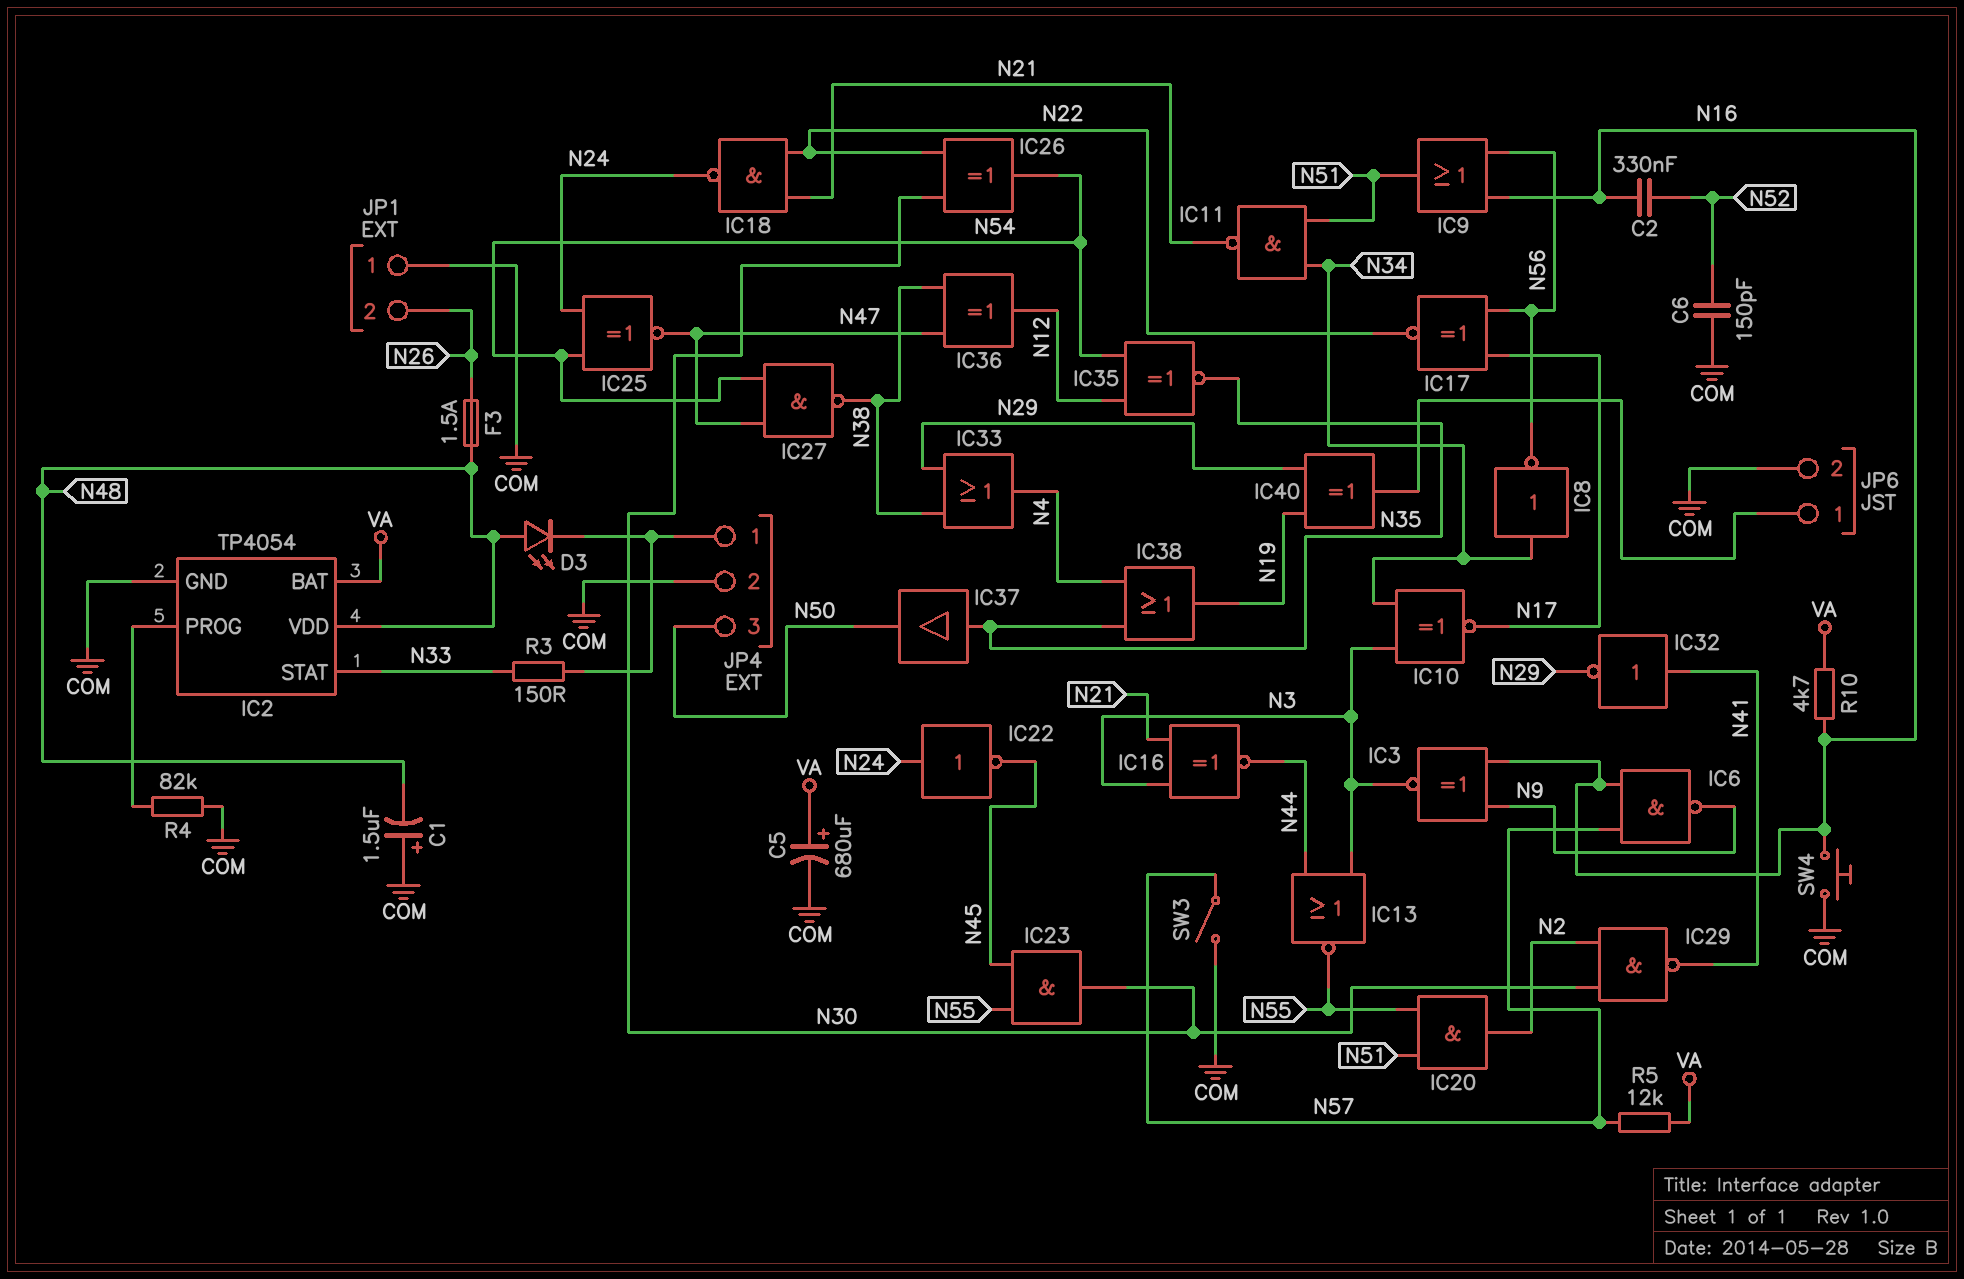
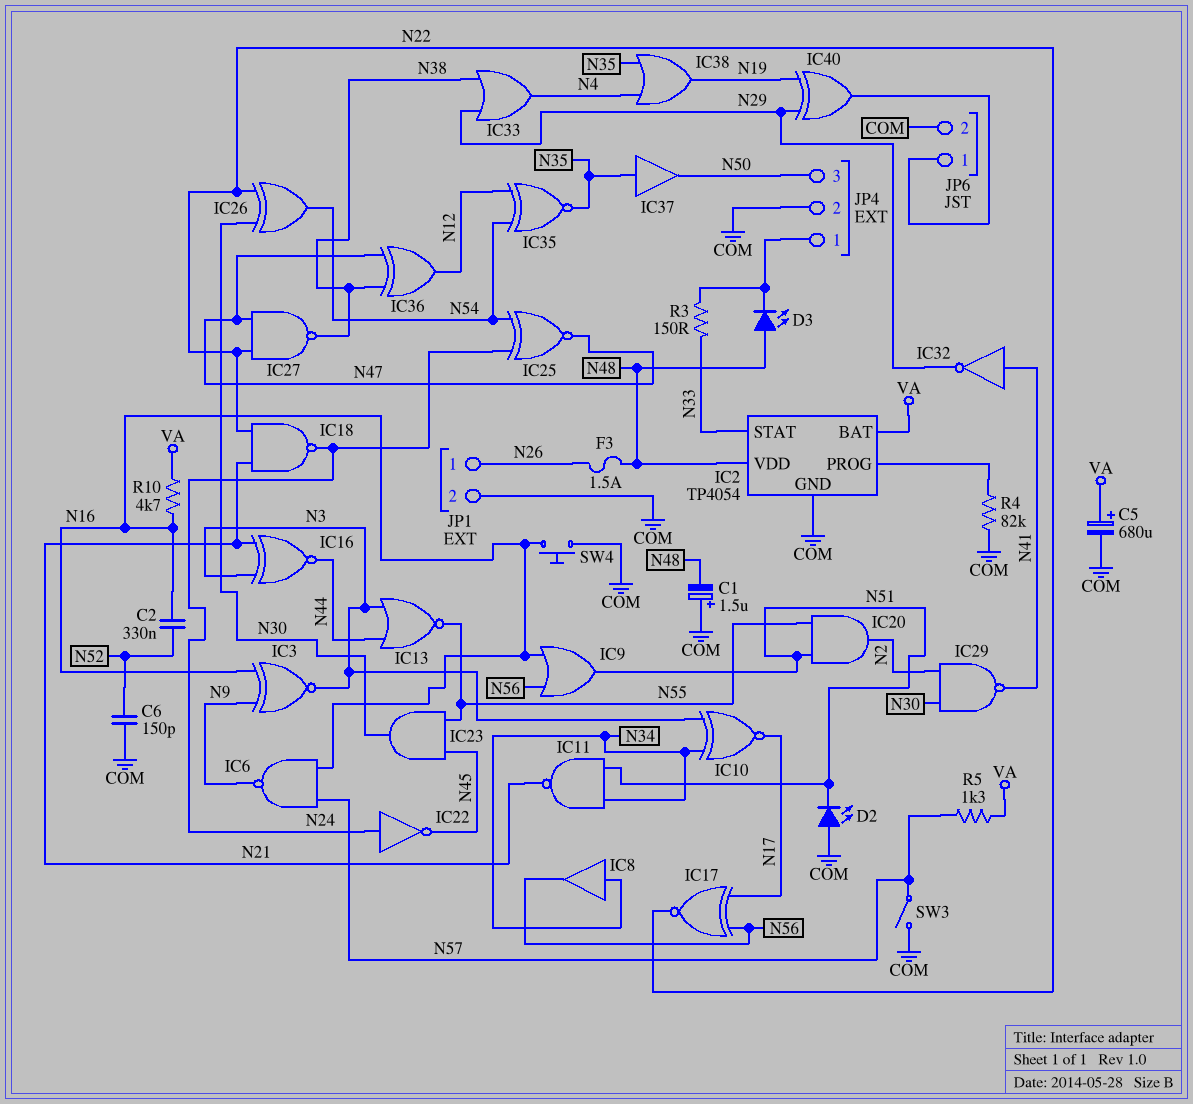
D2: none -> LED (A COM, K N51)
IC8: NOT (in N34, out N56) -> buffer (in N34, out N56)
IC27: NAND (in N47, in N54, out N38) -> NAND (in N22, in N47, out N38)
JP1 pin 1: COM -> N26
JP1 pin 2: N26 -> COM
R5: 12k (N57, VA) -> 1.3k (N57, VA)

